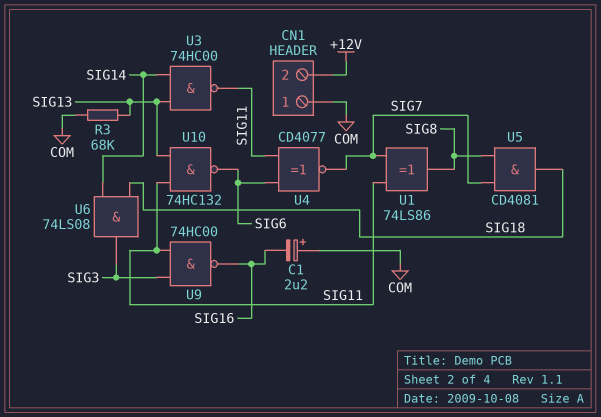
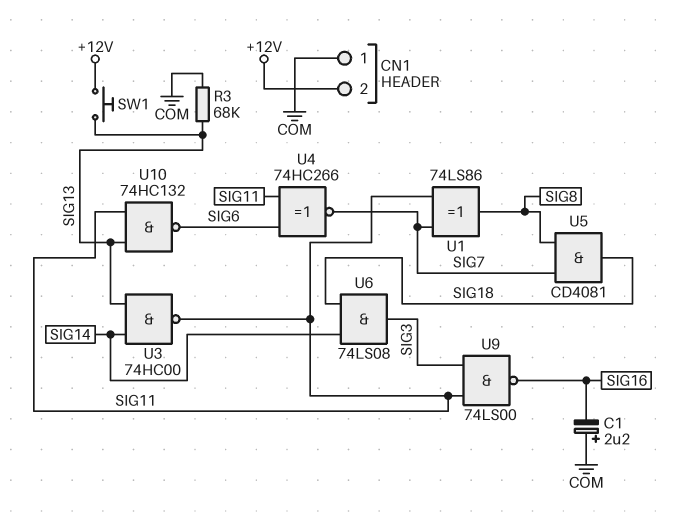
SW1: none -> button (+12V, SIG13)
U4: XNOR CD4077 (in SIG6, in SIG11, out SIG7) -> XNOR 74HC266 (in SIG6, in SIG11, out SIG7)
U9: NAND 74HC00 (in SIG3, in SIG11, out SIG16) -> NAND 74LS00 (in SIG3, in SIG11, out SIG16)

